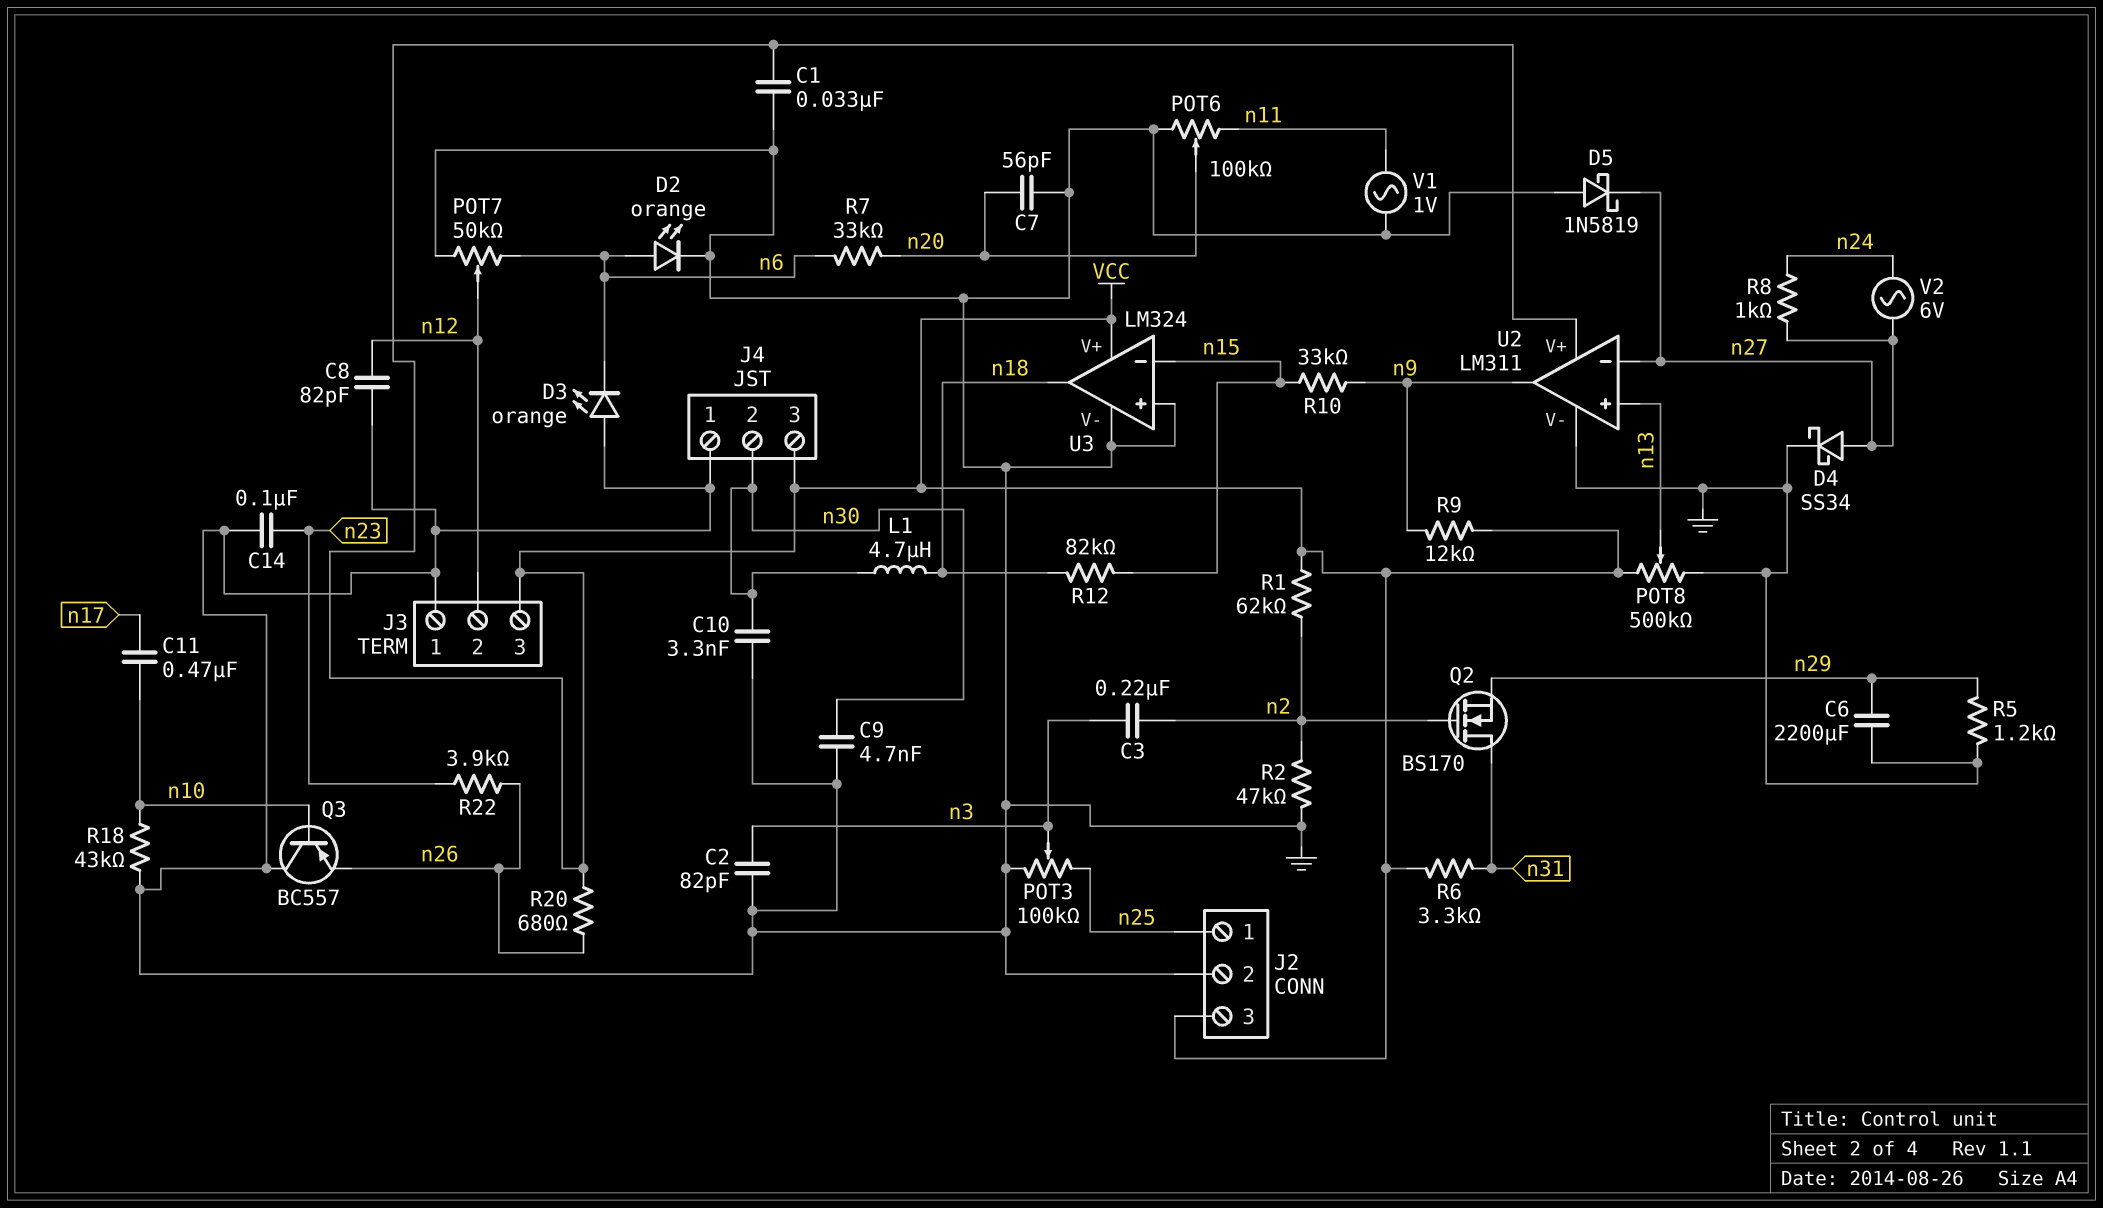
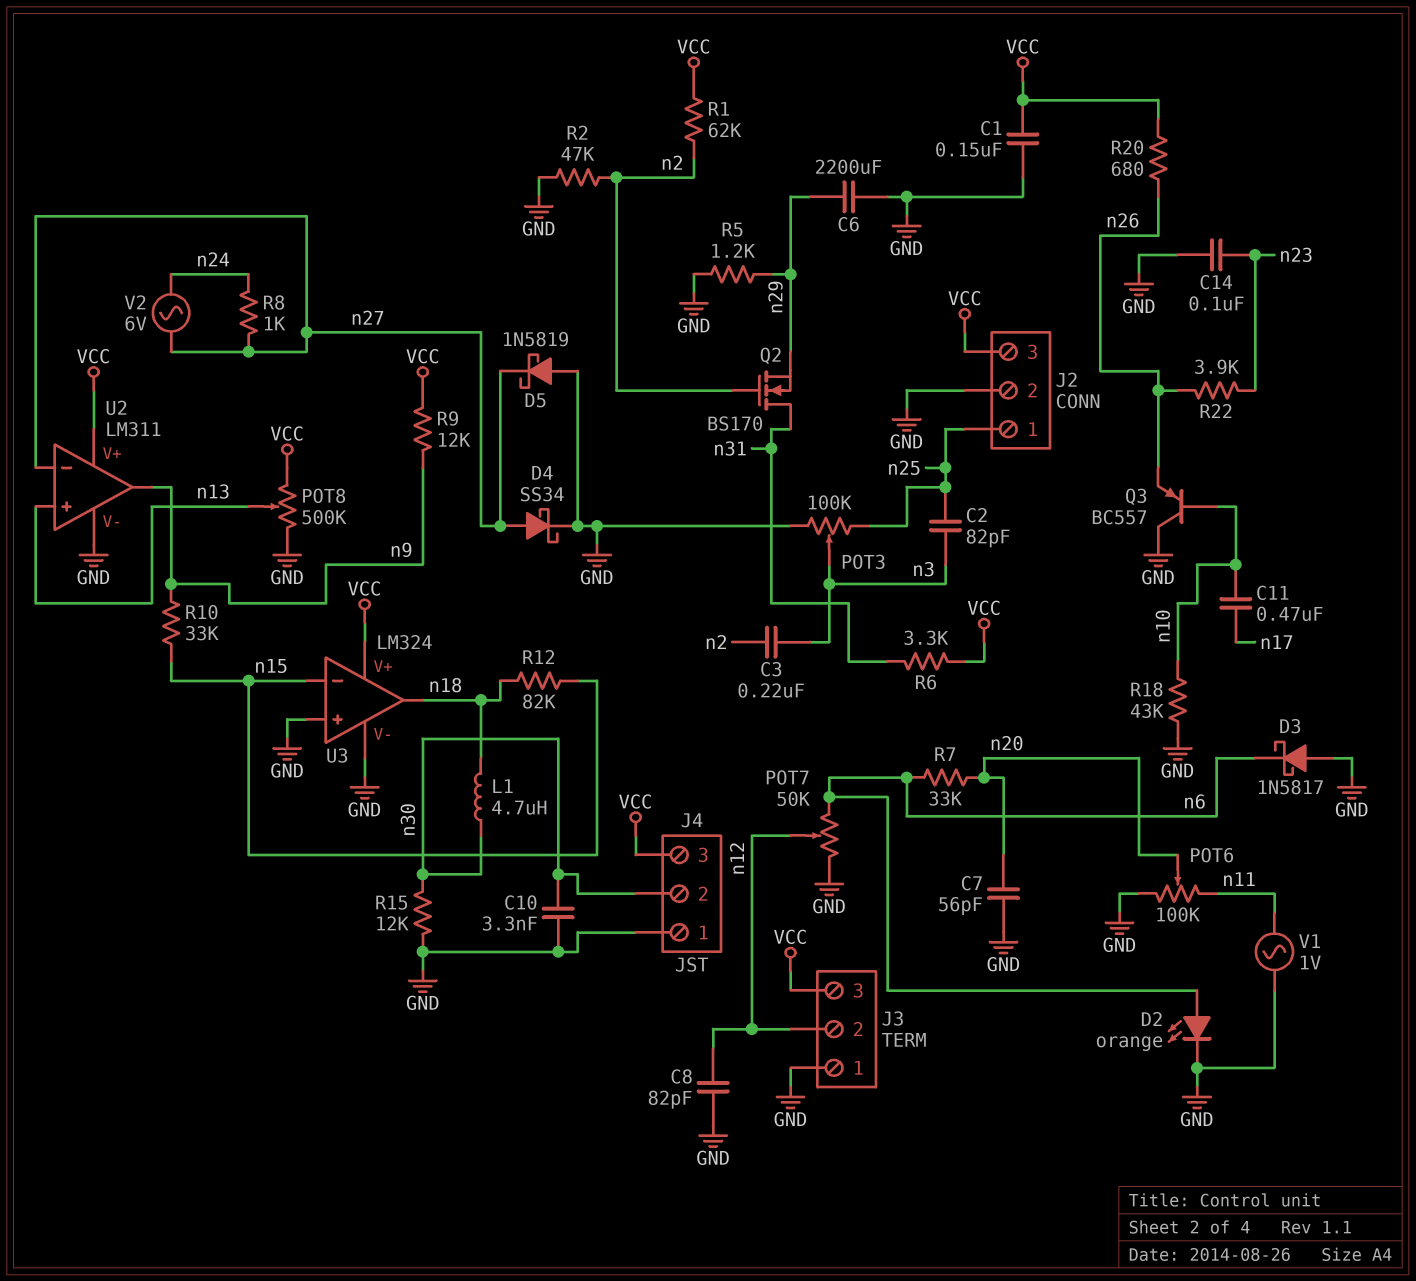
C1: 33nF (GND, VCC) -> 150nF (GND, VCC)
C2: 82pF (GND, n3) -> 82pF (n3, n25)
C9: 4.7nF (GND, n30) -> none
D3: LED orange (A GND, K n6) -> schottky 1N5817 (A GND, K n6)
R15: none -> 12k (GND, n30)

